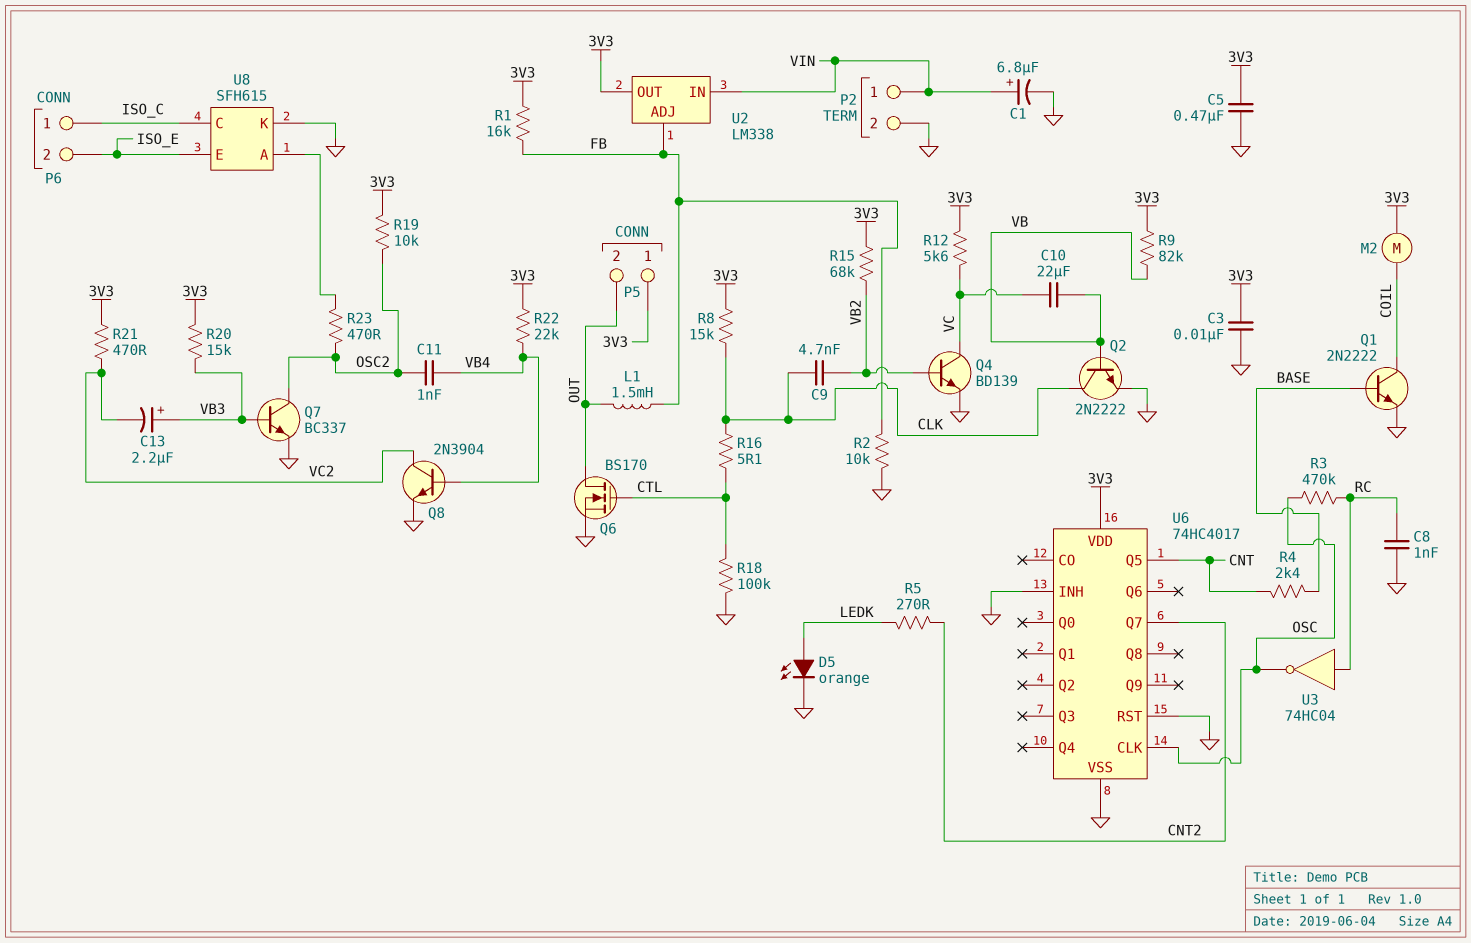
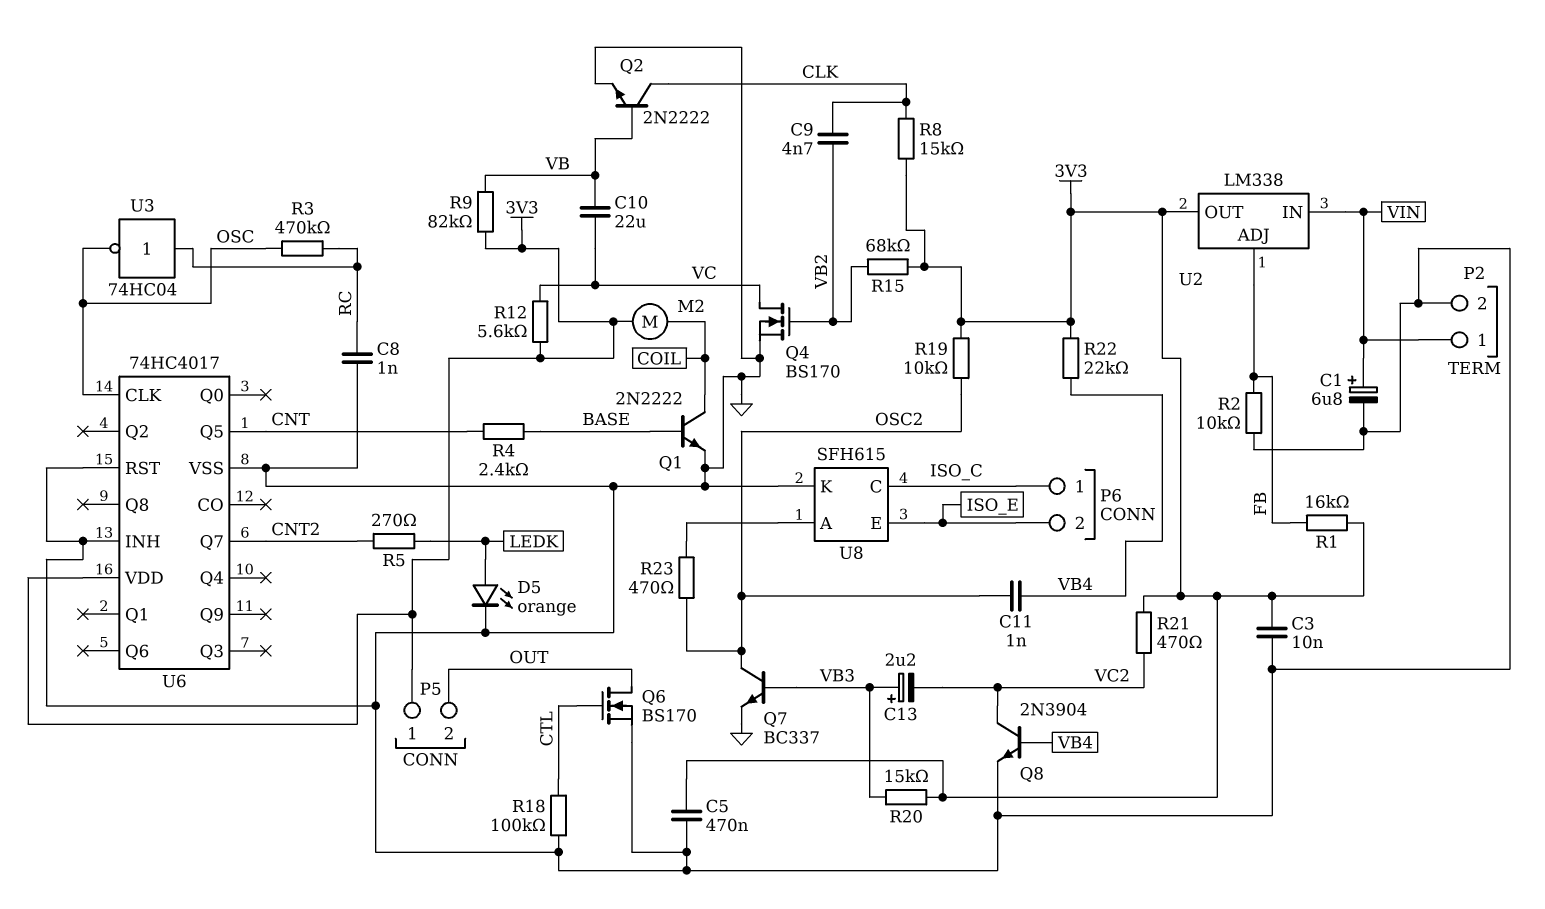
L1: 1.5mH (FB, OUT) -> none
Q4: NPN BD139 (B VB2, C VC, E GND) -> NMOS BS170 (G VB2, D VC, S GND)
R16: 5.1 (CLK, CTL) -> none

